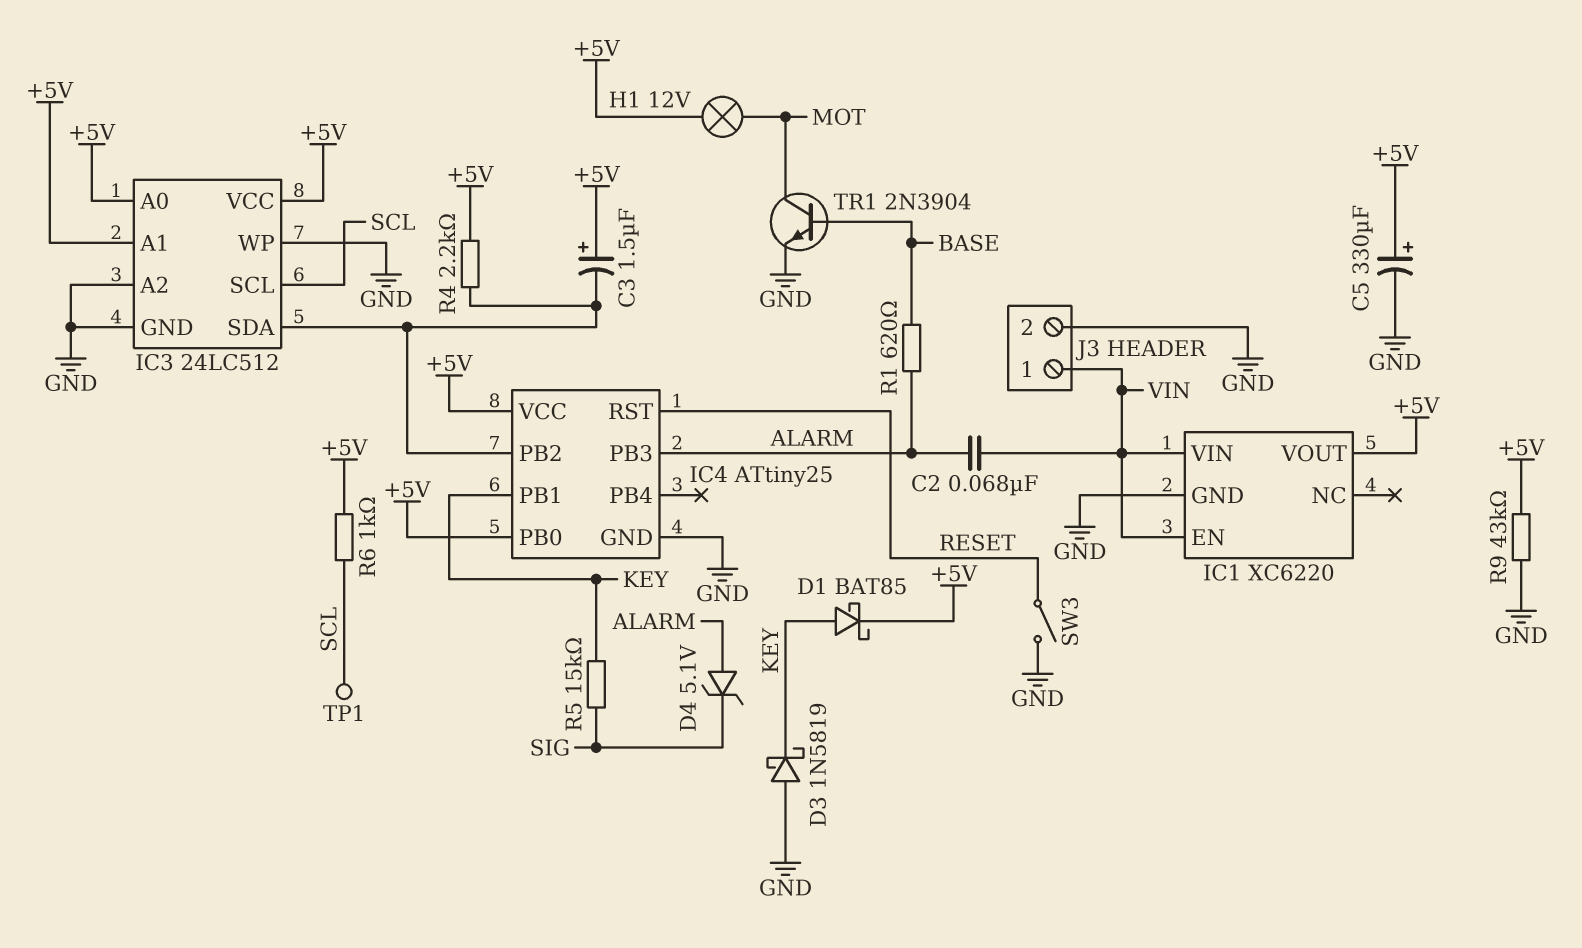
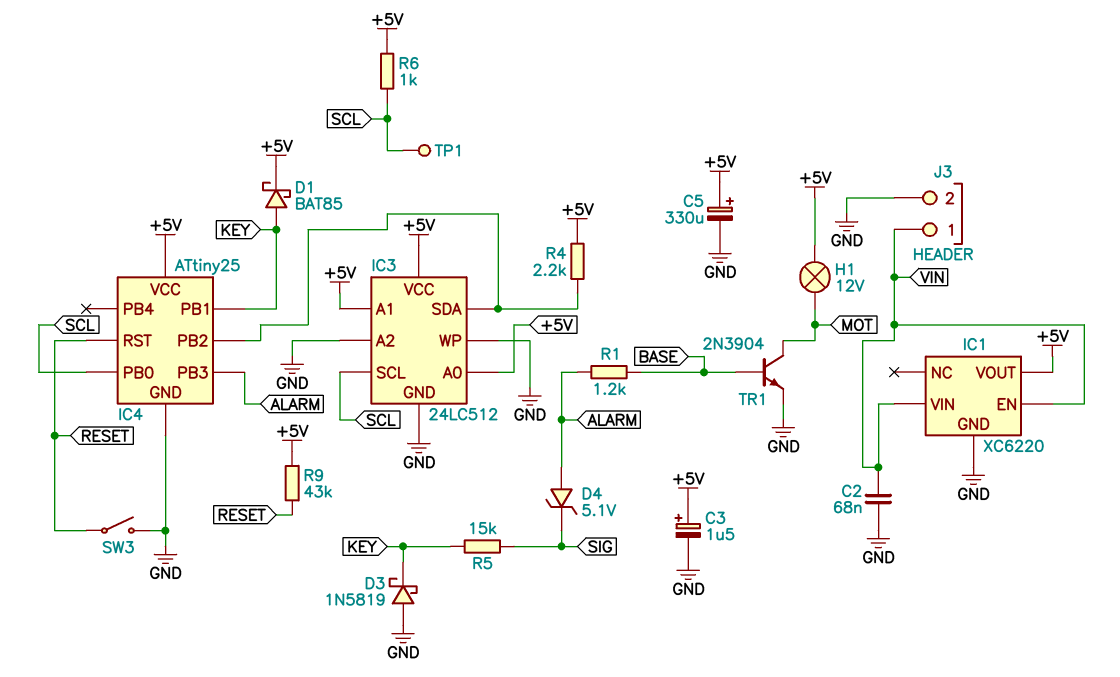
C2: 68nF (ALARM, VIN) -> 68nF (GND, VIN)
C3: 1.5uF (plus +5V, minus IC3/SDA) -> 1.5uF (plus +5V, minus GND)
IC4 pin PB0: +5V -> SCL
R1: 620 (ALARM, BASE) -> 1.2k (ALARM, BASE)
R9: 43k (+5V, GND) -> 43k (+5V, RESET)

